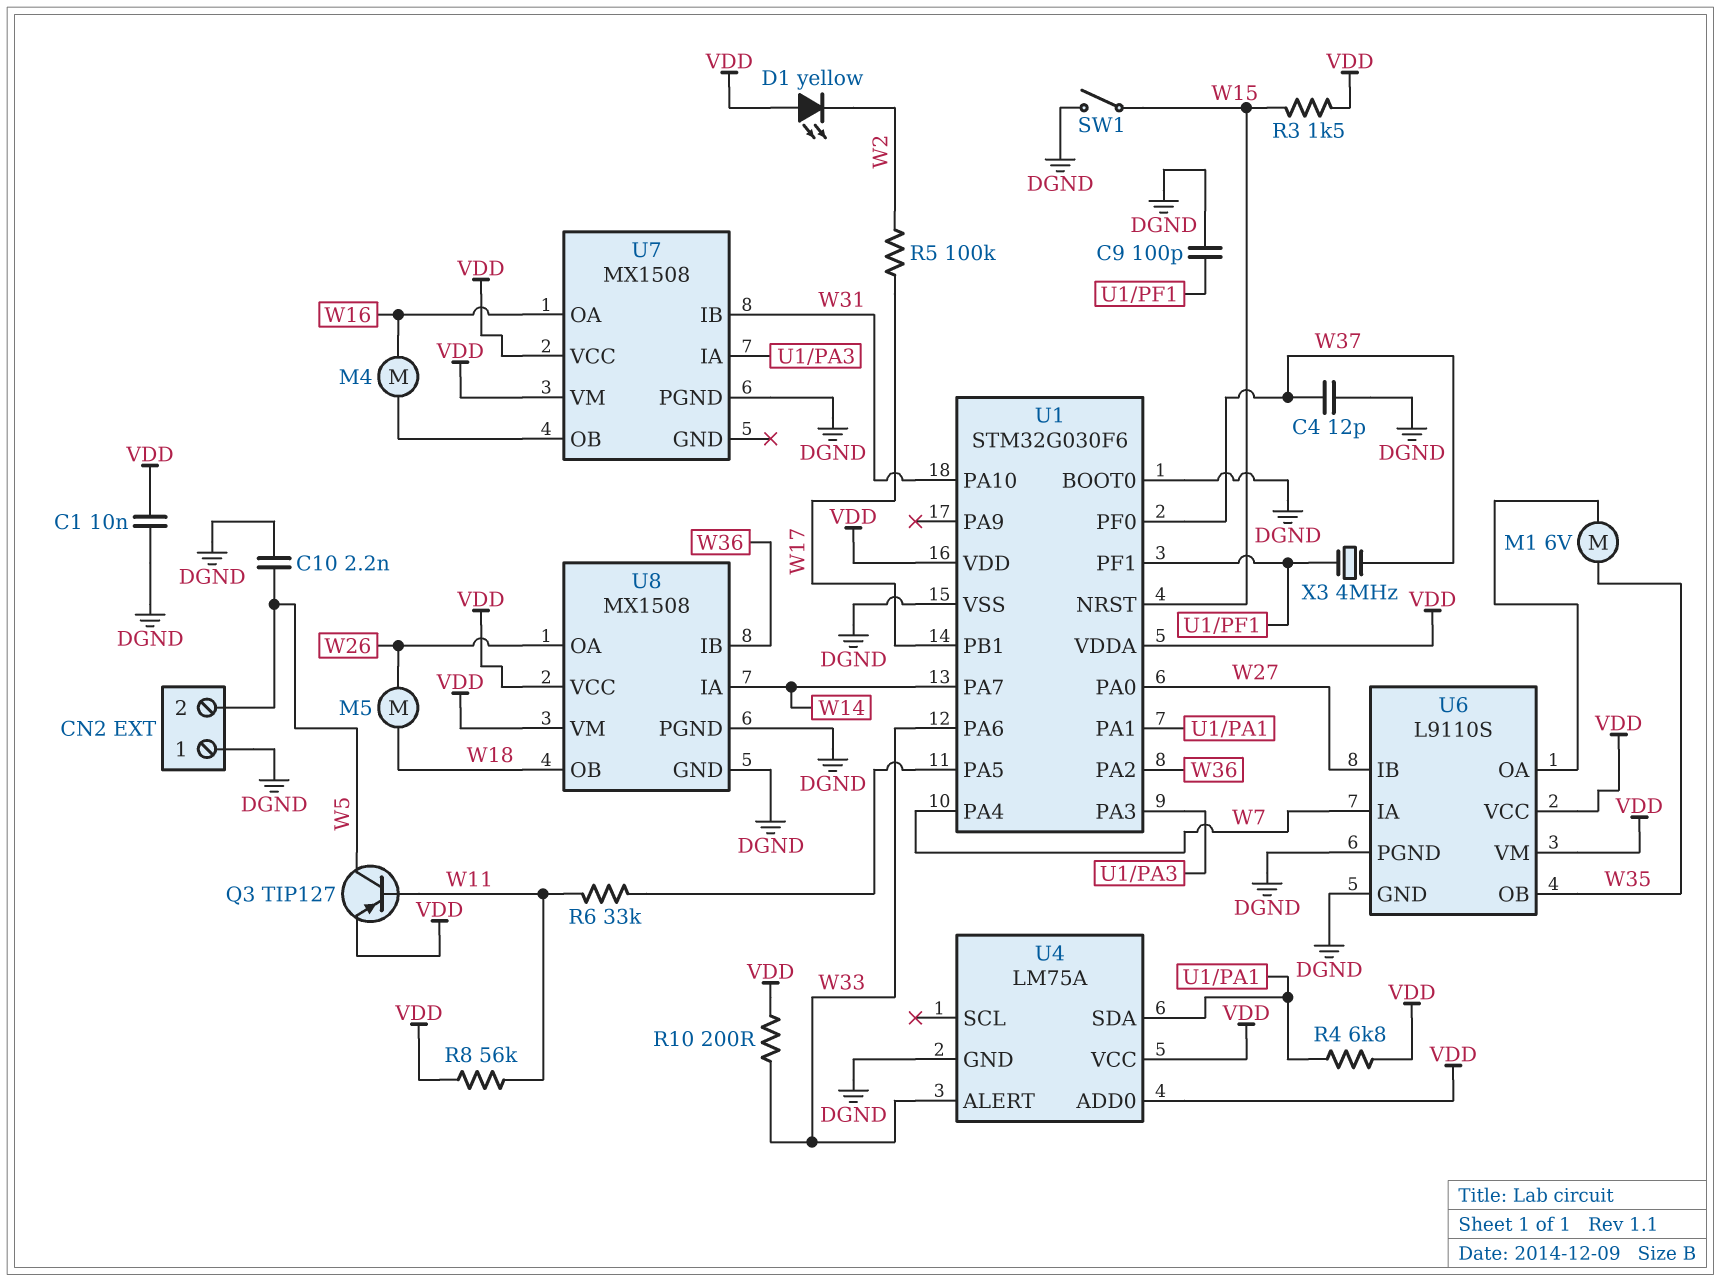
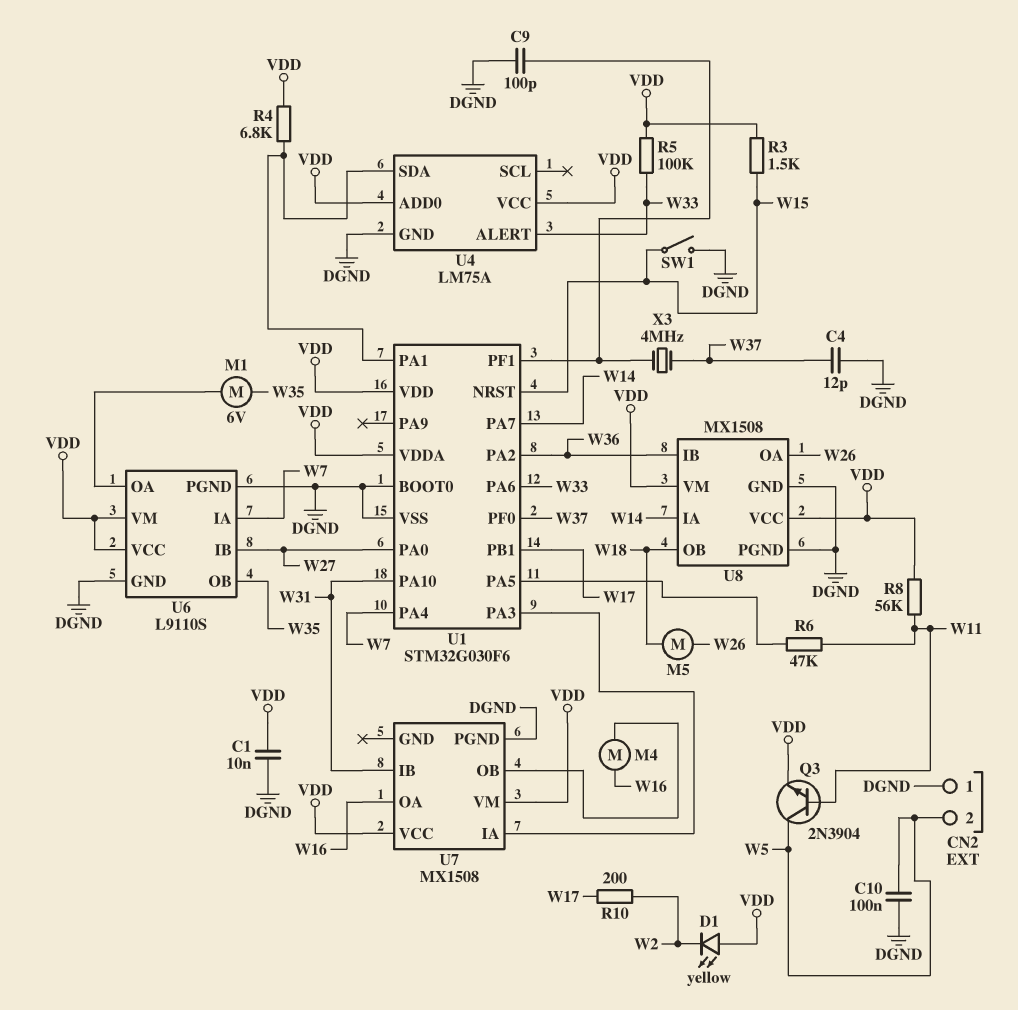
C10: 2.2nF (DGND, W5) -> 100nF (DGND, W5)
Q3: PNP TIP127 (B W11, C W5, E VDD) -> NPN 2N3904 (B W11, C W5, E VDD)
R5: 100k (W2, W17) -> 100k (VDD, W33)
R6: 33k (U1/PA5, W11) -> 47k (U1/PA5, W11)
R10: 200 (VDD, W33) -> 200 (W2, W17)

